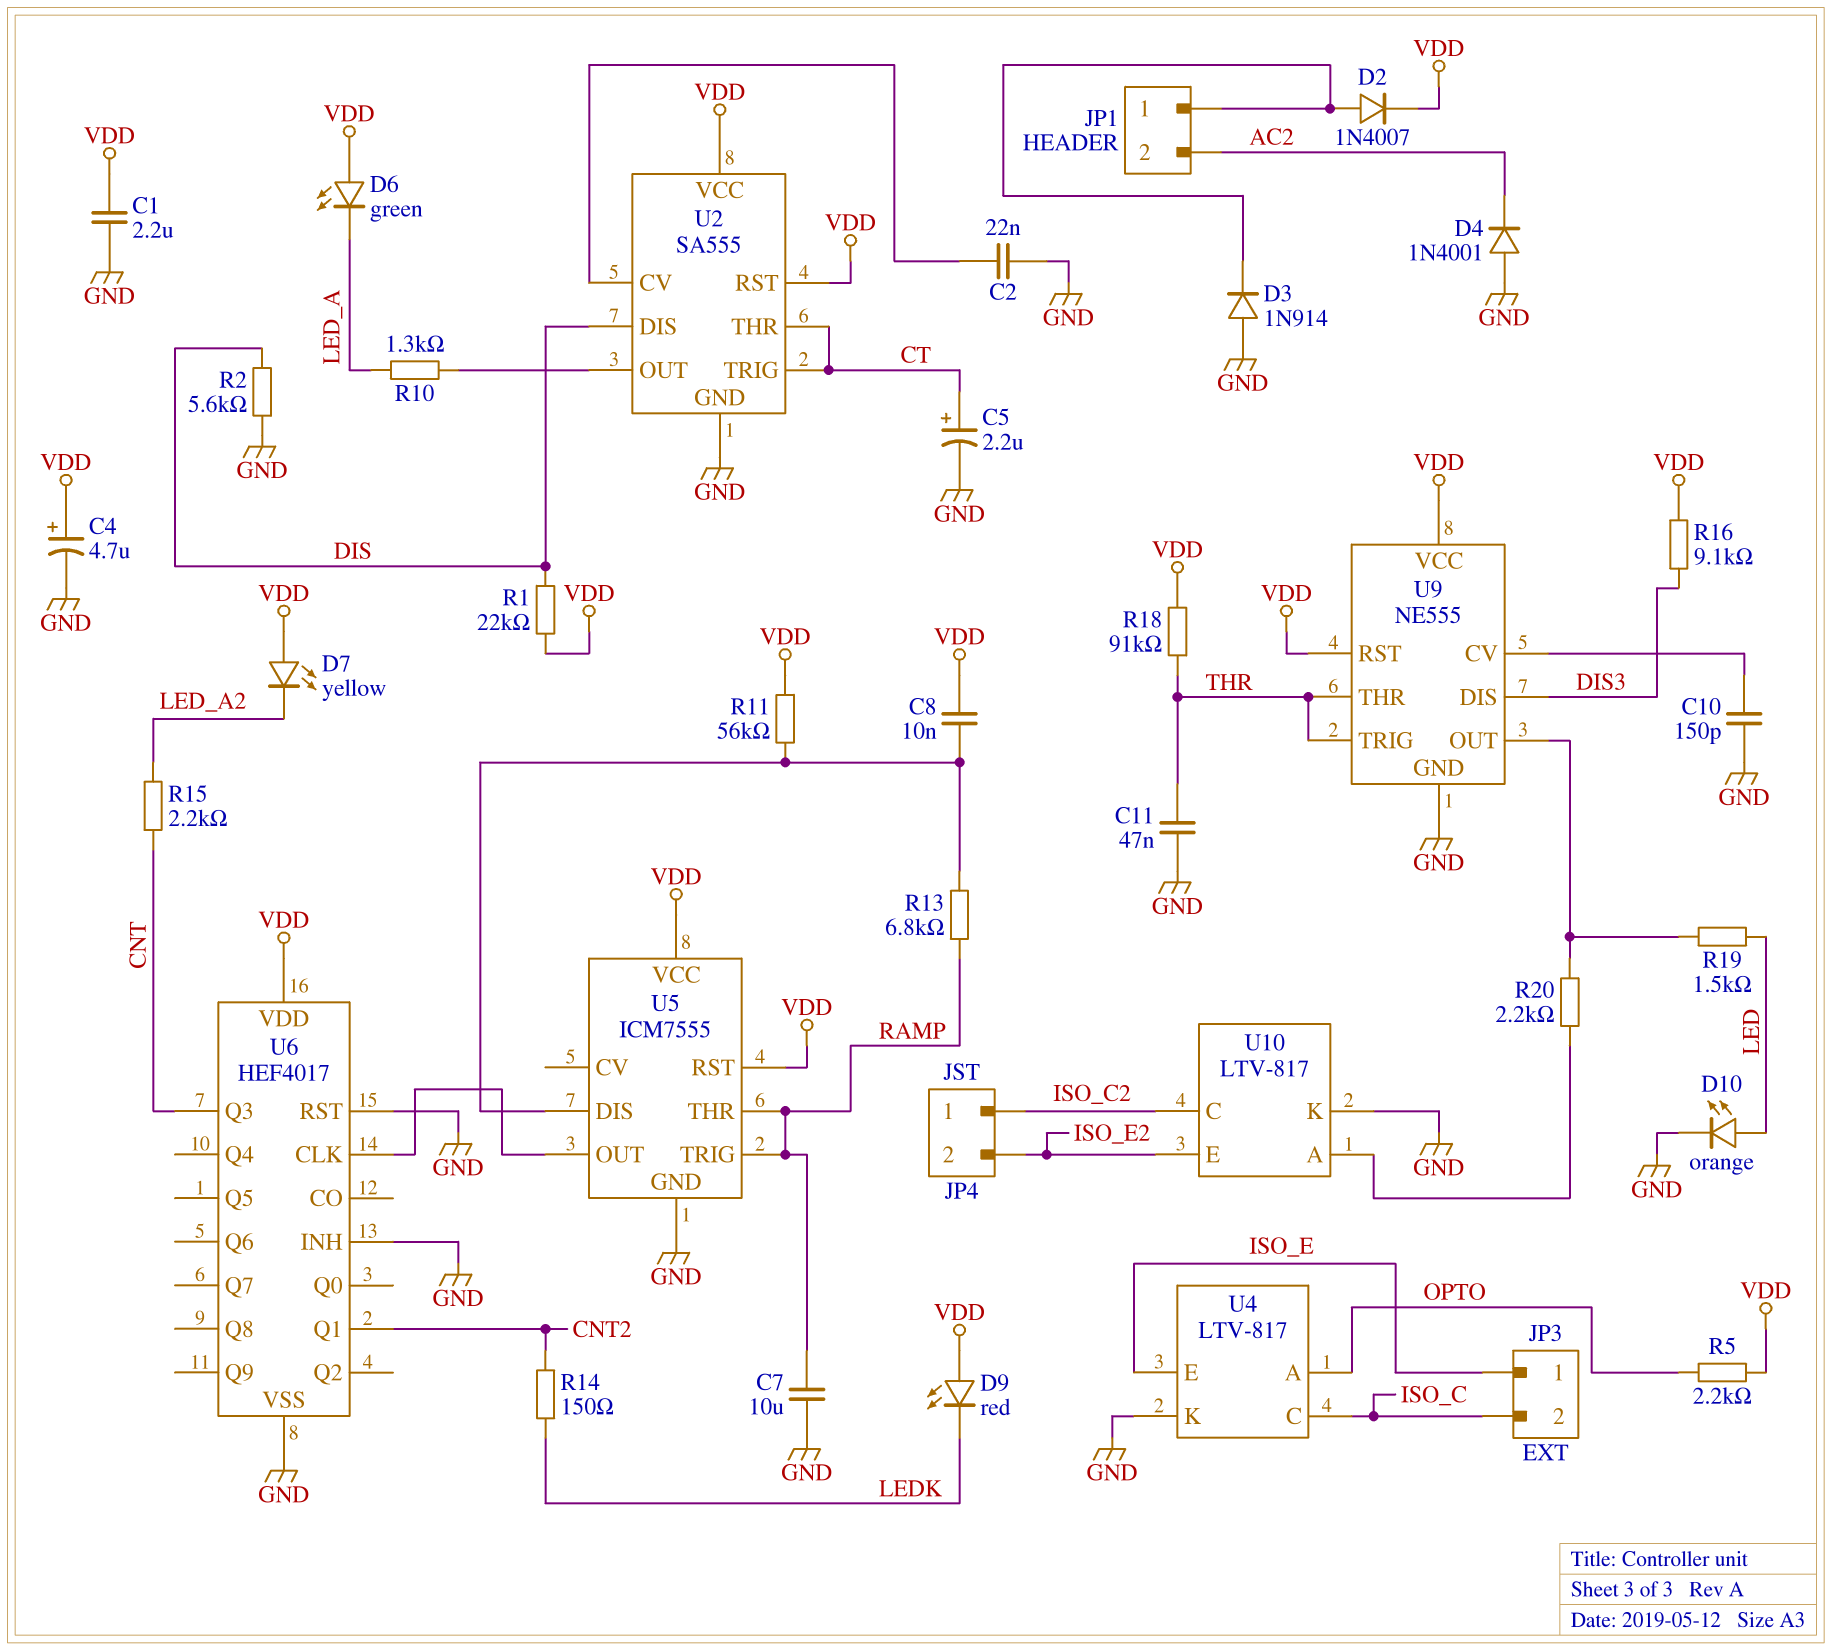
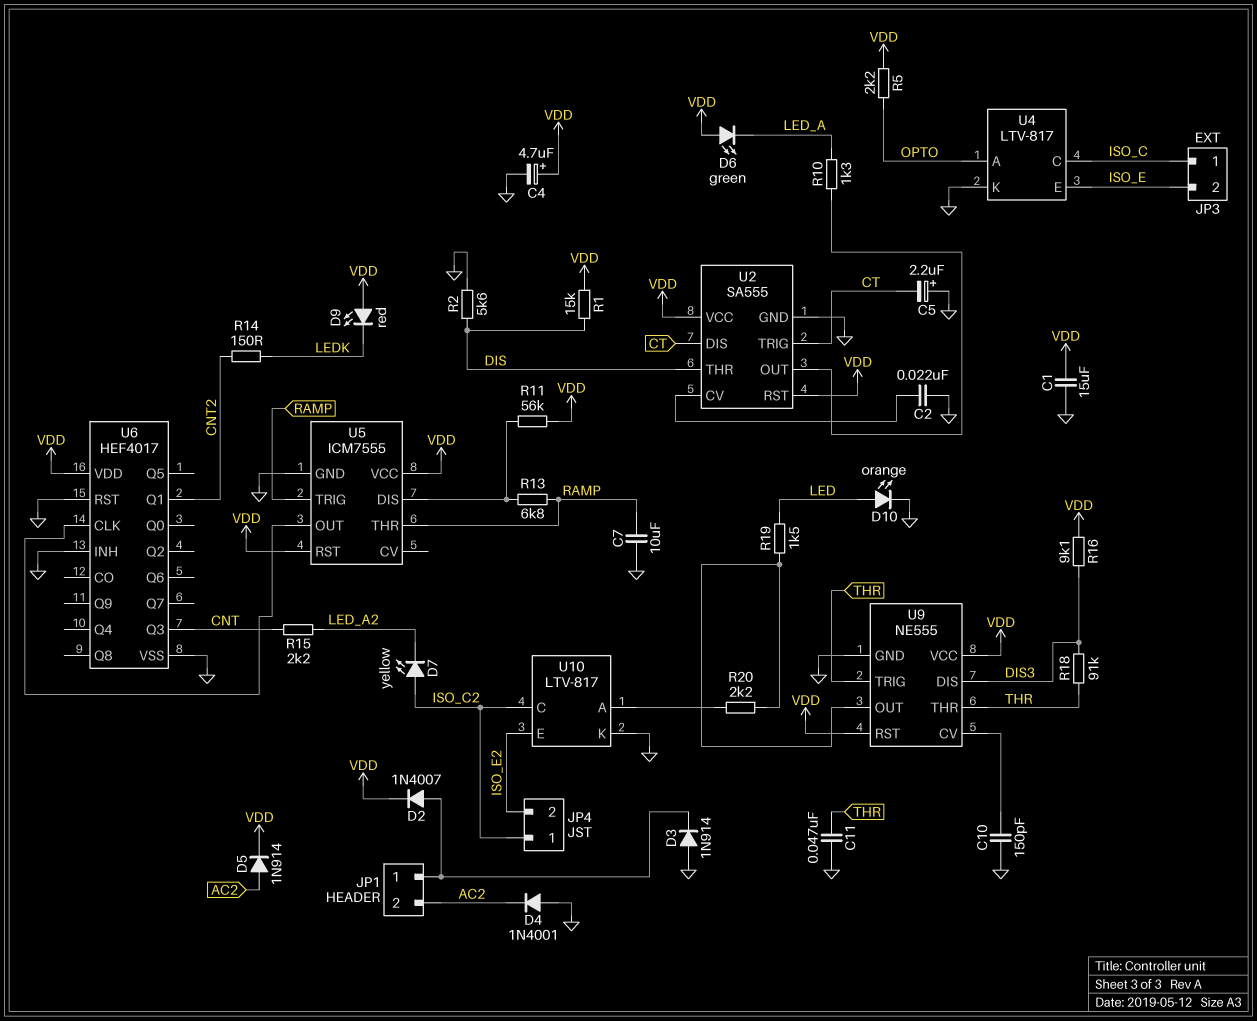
C1: 2.2uF (GND, VDD) -> 15uF (GND, VDD)
C5: 2.2uF (plus CT, minus GND) -> 2.2uF (plus GND, minus CT)
C8: 10nF (U5/DIS, VDD) -> none
D5: none -> diode 1N914 (A AC2, K VDD)
D7: LED yellow (A VDD, K LED_A2) -> LED yellow (A ISO_C2, K LED_A2)
JP3 pin 1: ISO_E -> ISO_C
JP3 pin 2: ISO_C -> ISO_E
R1: 22k (DIS, VDD) -> 15k (DIS, VDD)
R18: 91k (THR, VDD) -> 91k (DIS3, THR)
U2 pin DIS: DIS -> CT
U2 pin THR: CT -> DIS

